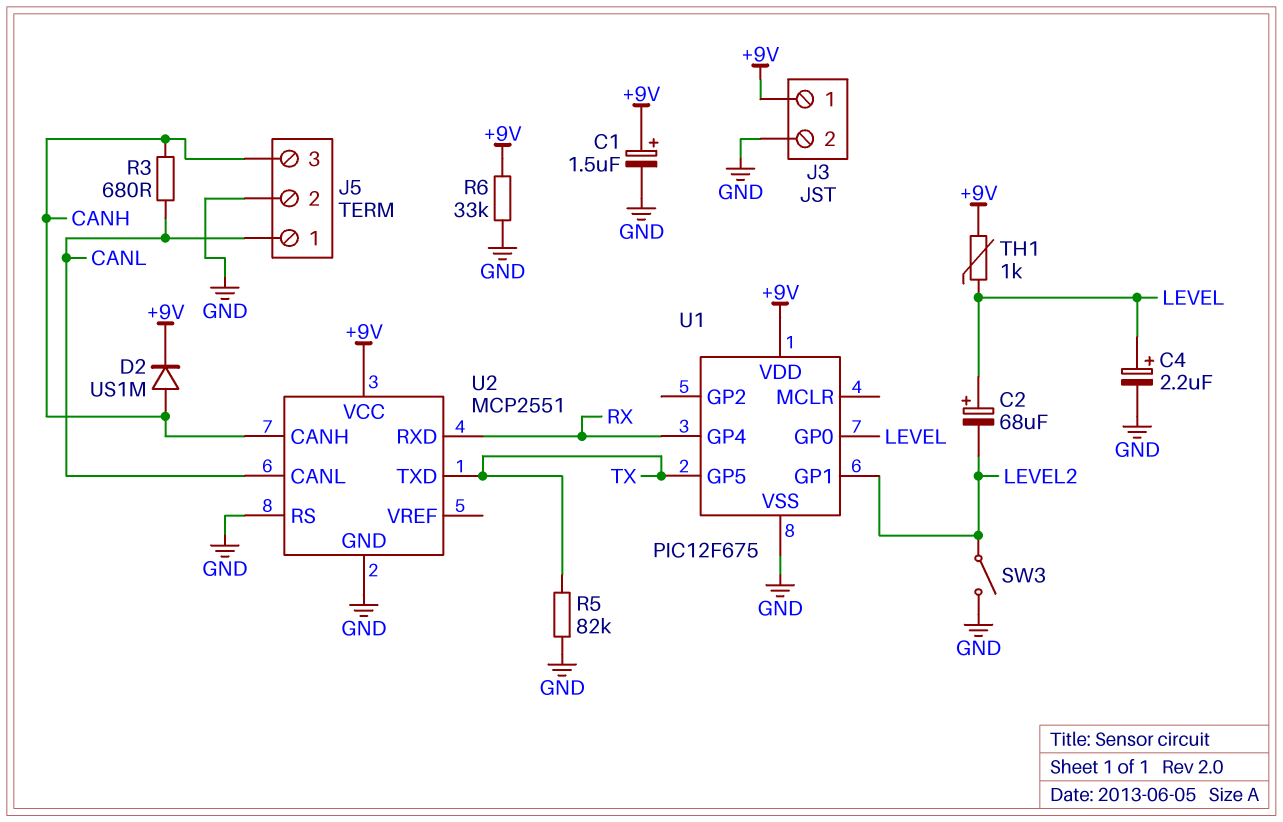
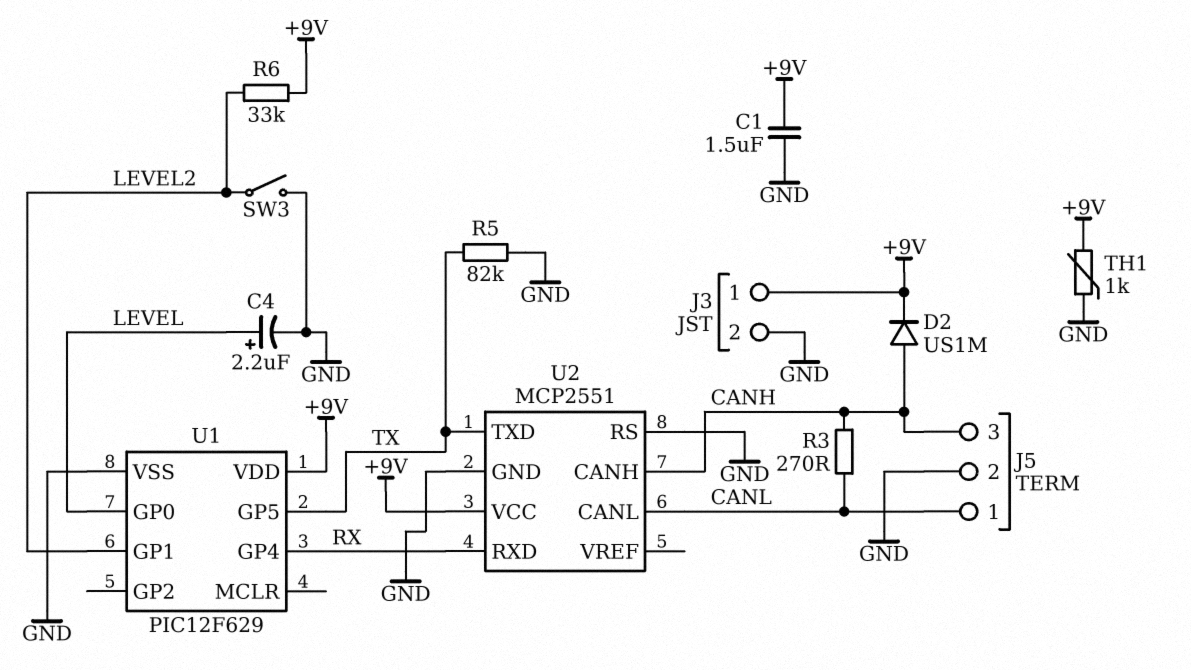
C1: 1.5uF (plus +9V, minus GND) -> 1.5uF (+9V, GND)
C2: 68uF (plus LEVEL, minus LEVEL2) -> none
R3: 680 (CANH, CANL) -> 270 (CANH, CANL)
R6: 33k (+9V, GND) -> 33k (+9V, LEVEL2)
TH1: 1k (+9V, LEVEL) -> 1k (+9V, GND)
U1: PIC12F675 -> PIC12F629

